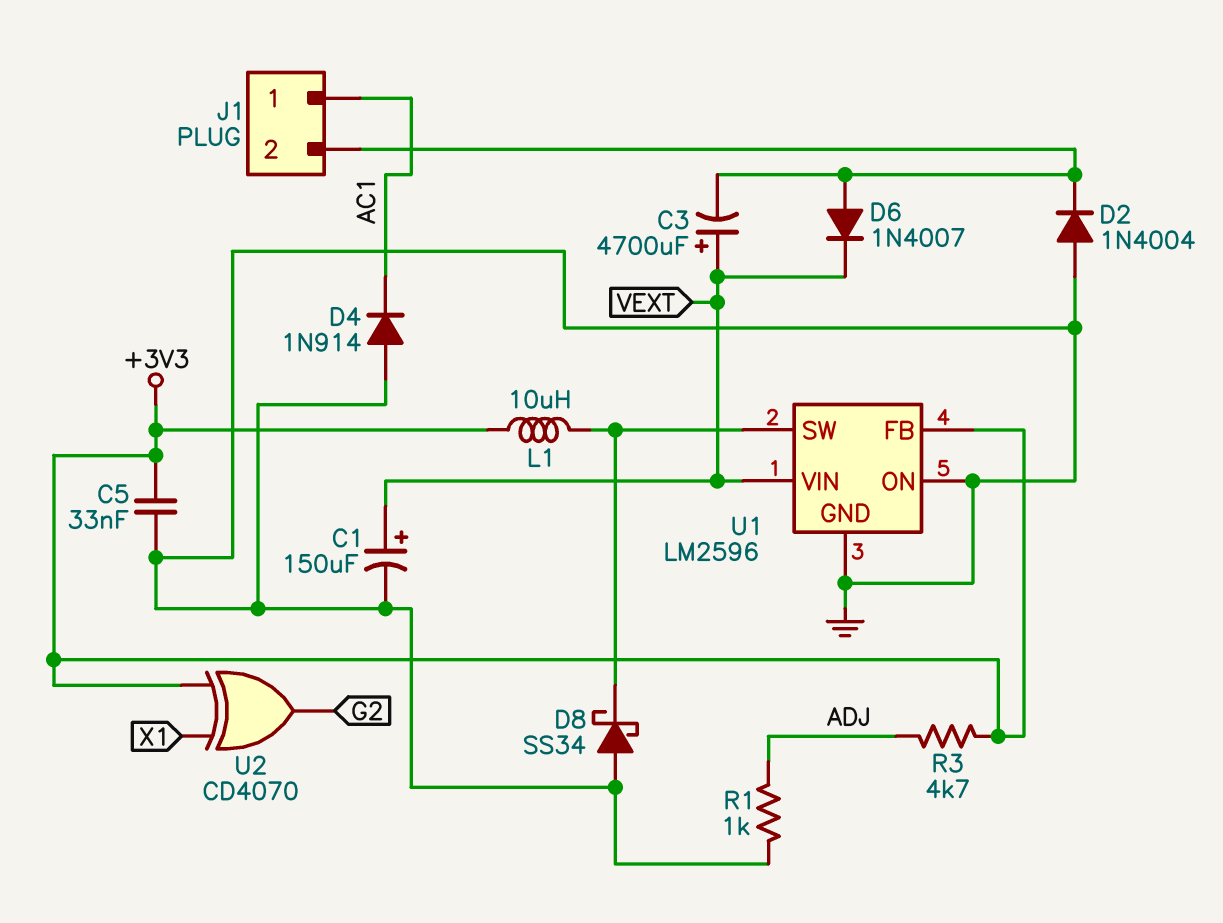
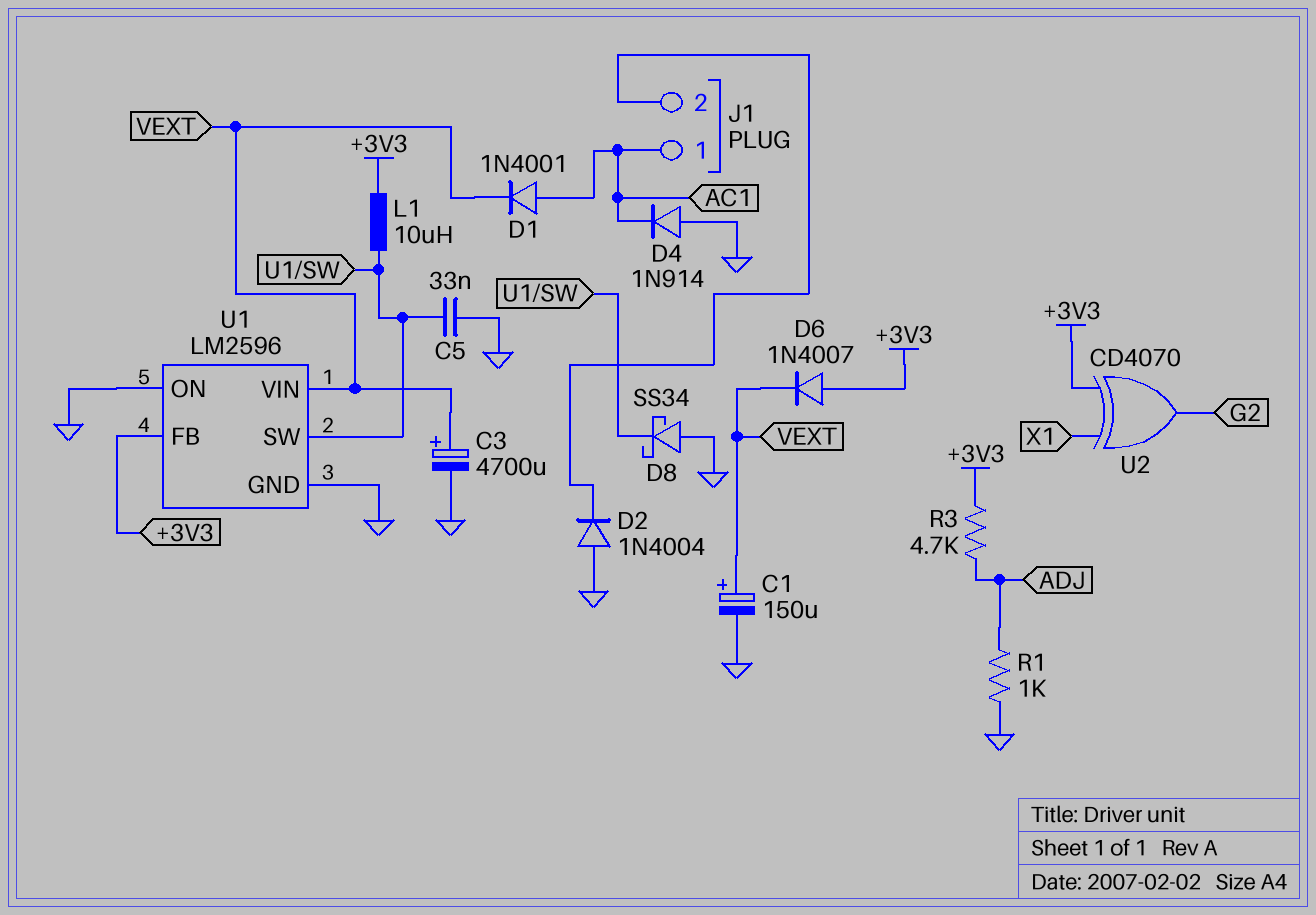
C3: 4700uF (plus VEXT, minus J1/2) -> 4700uF (plus VEXT, minus GND)
C5: 33nF (+3V3, GND) -> 33nF (GND, U1/SW)
D1: none -> diode 1N4001 (A AC1, K VEXT)
D6: diode 1N4007 (A J1/2, K VEXT) -> diode 1N4007 (A +3V3, K VEXT)

